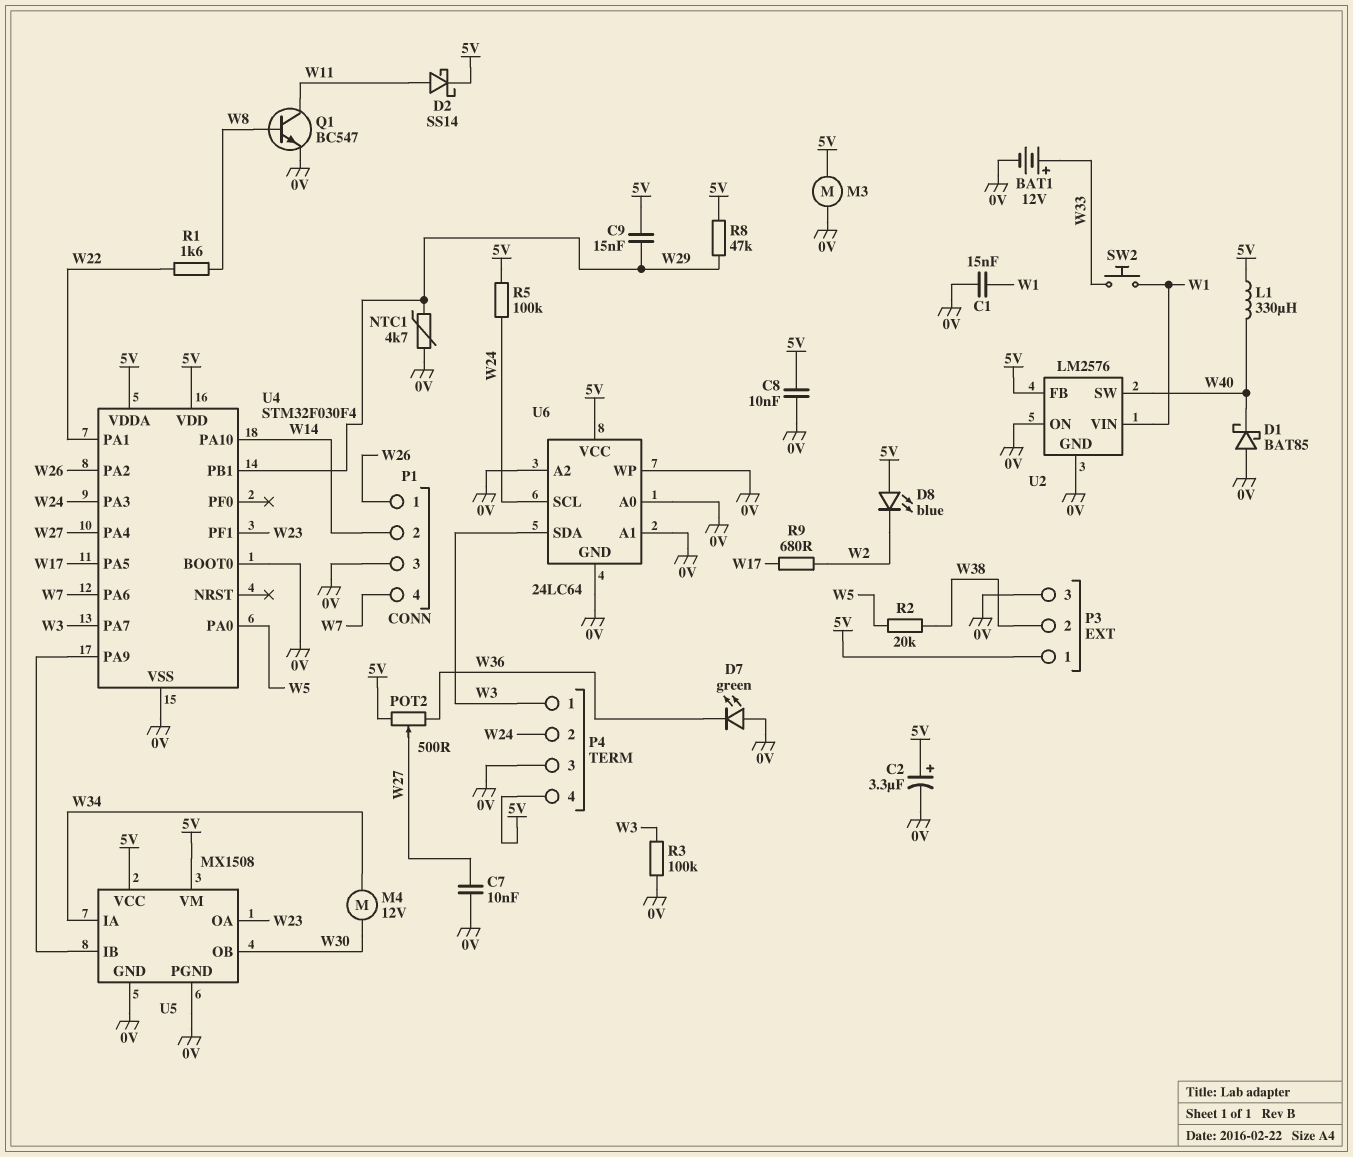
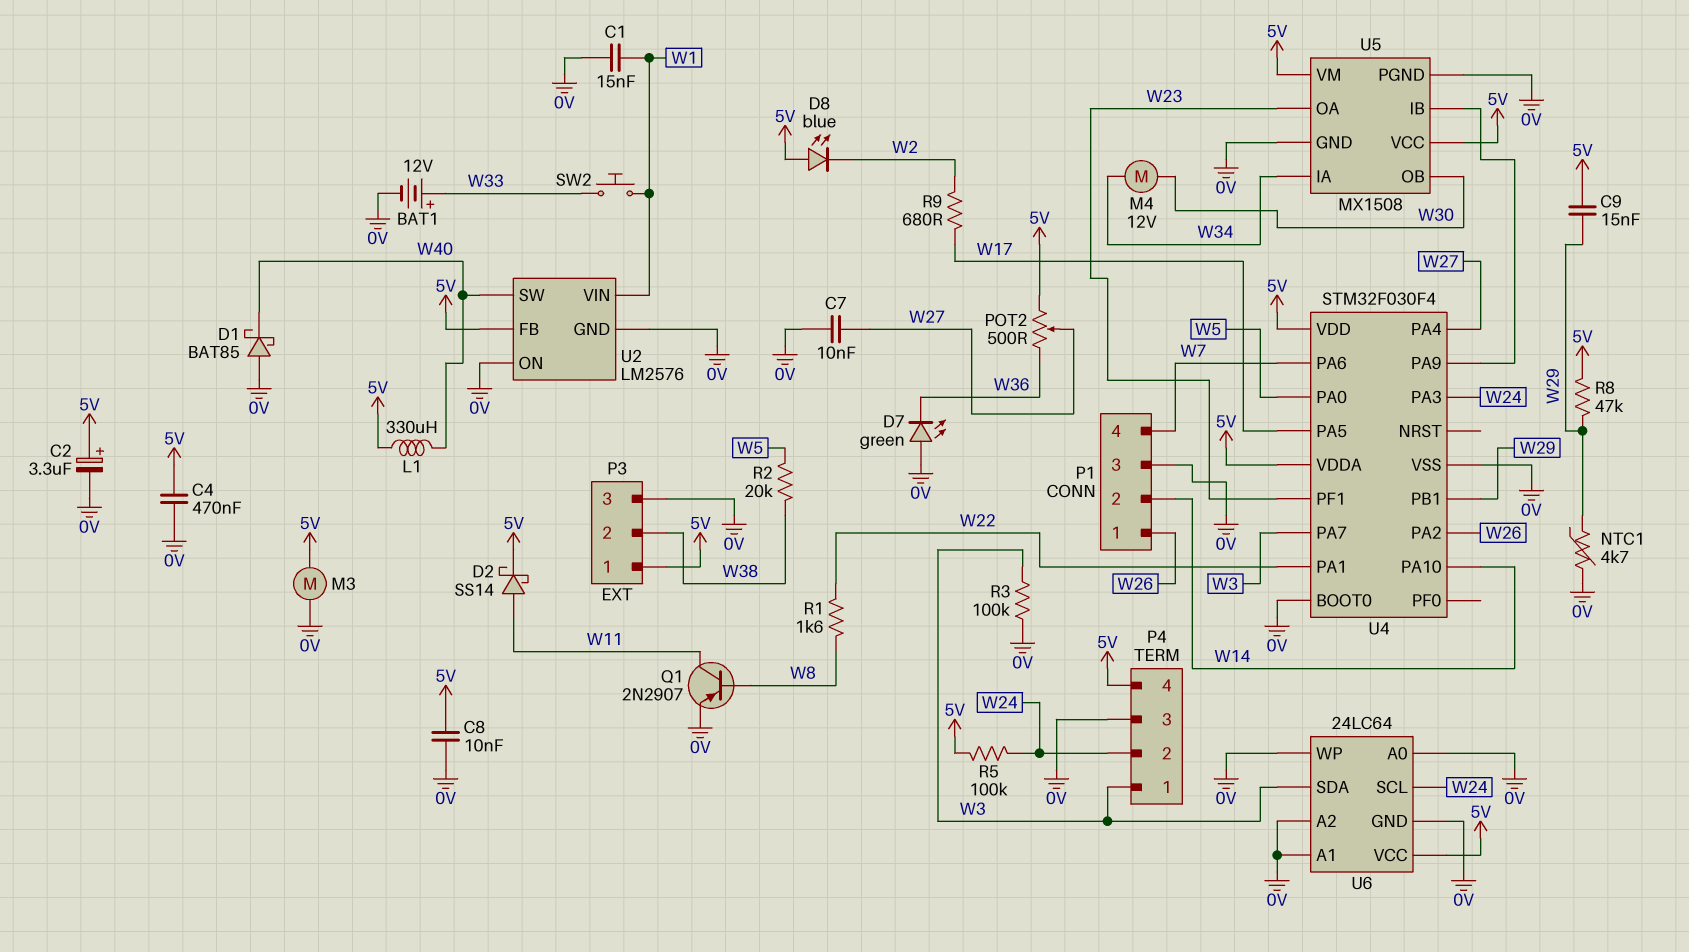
C4: none -> 470nF (0V, 5V)
Q1: NPN BC547 (B W8, C W11, E 0V) -> PNP 2N2907 (B W8, C W11, E 0V)

